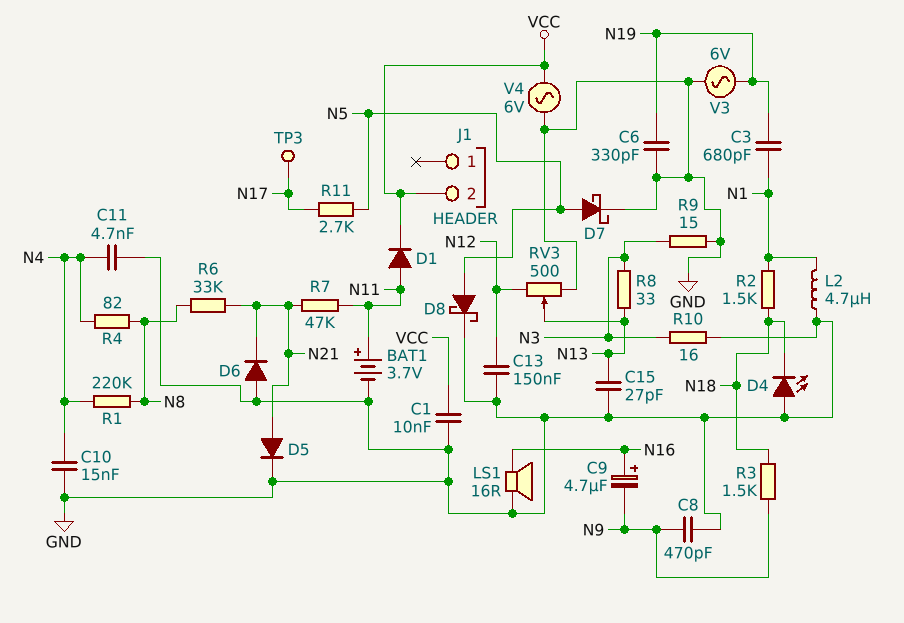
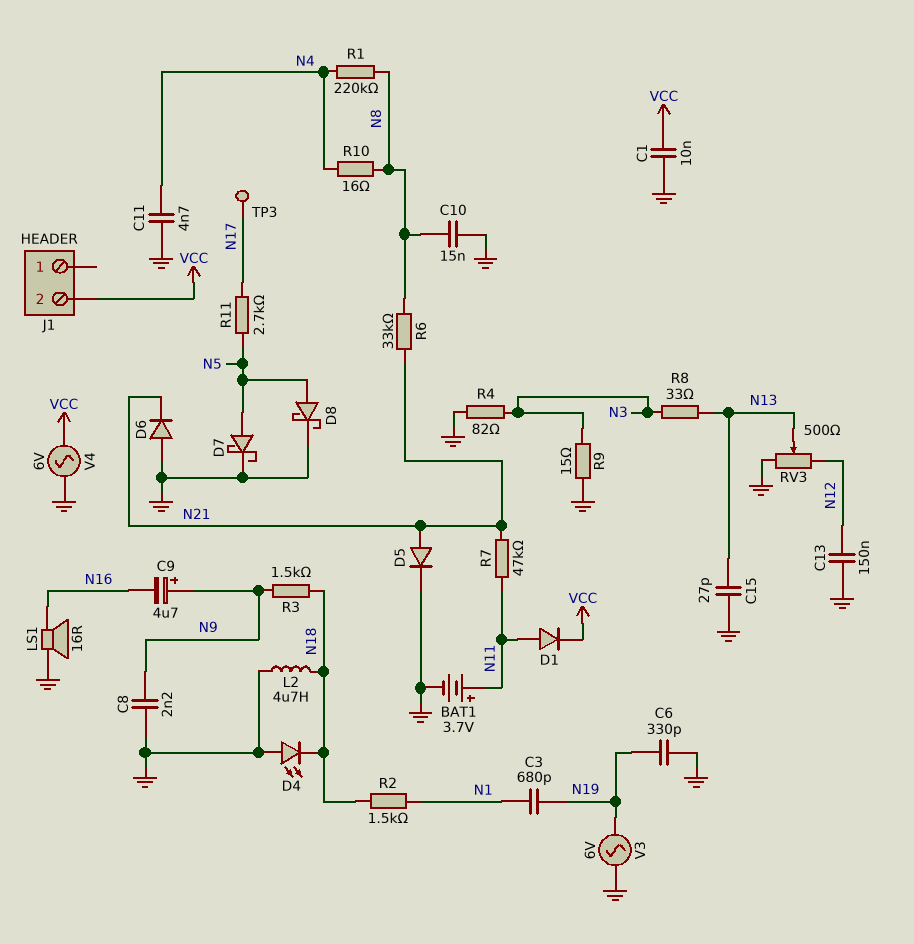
C8: 470pF (GND, N9) -> 2.2nF (GND, N9)
C9: 4.7uF (plus N16, minus N9) -> 4.7uF (plus N9, minus N16)
C10: 15nF (GND, N4) -> 15nF (GND, N8)
L2: 4.7uH (GND, N1) -> 4.7uH (GND, N18)
R4: 82 (N4, N8) -> 82 (GND, N3)
R10: 16 (GND, N3) -> 16 (N4, N8)

